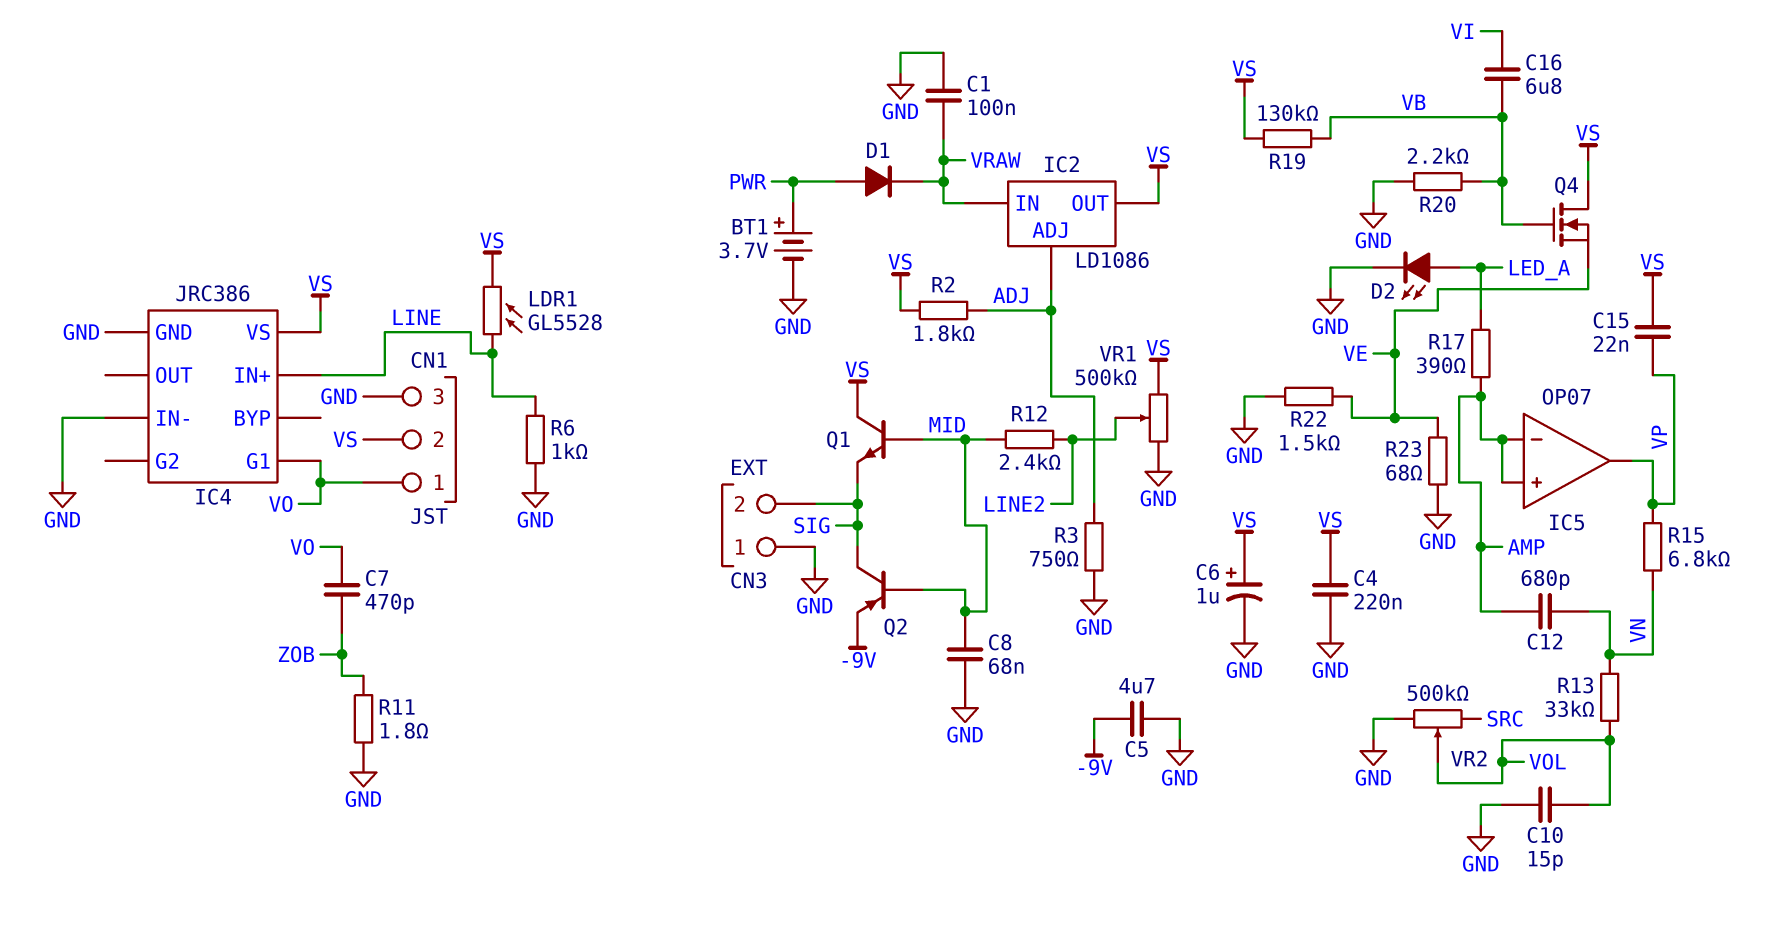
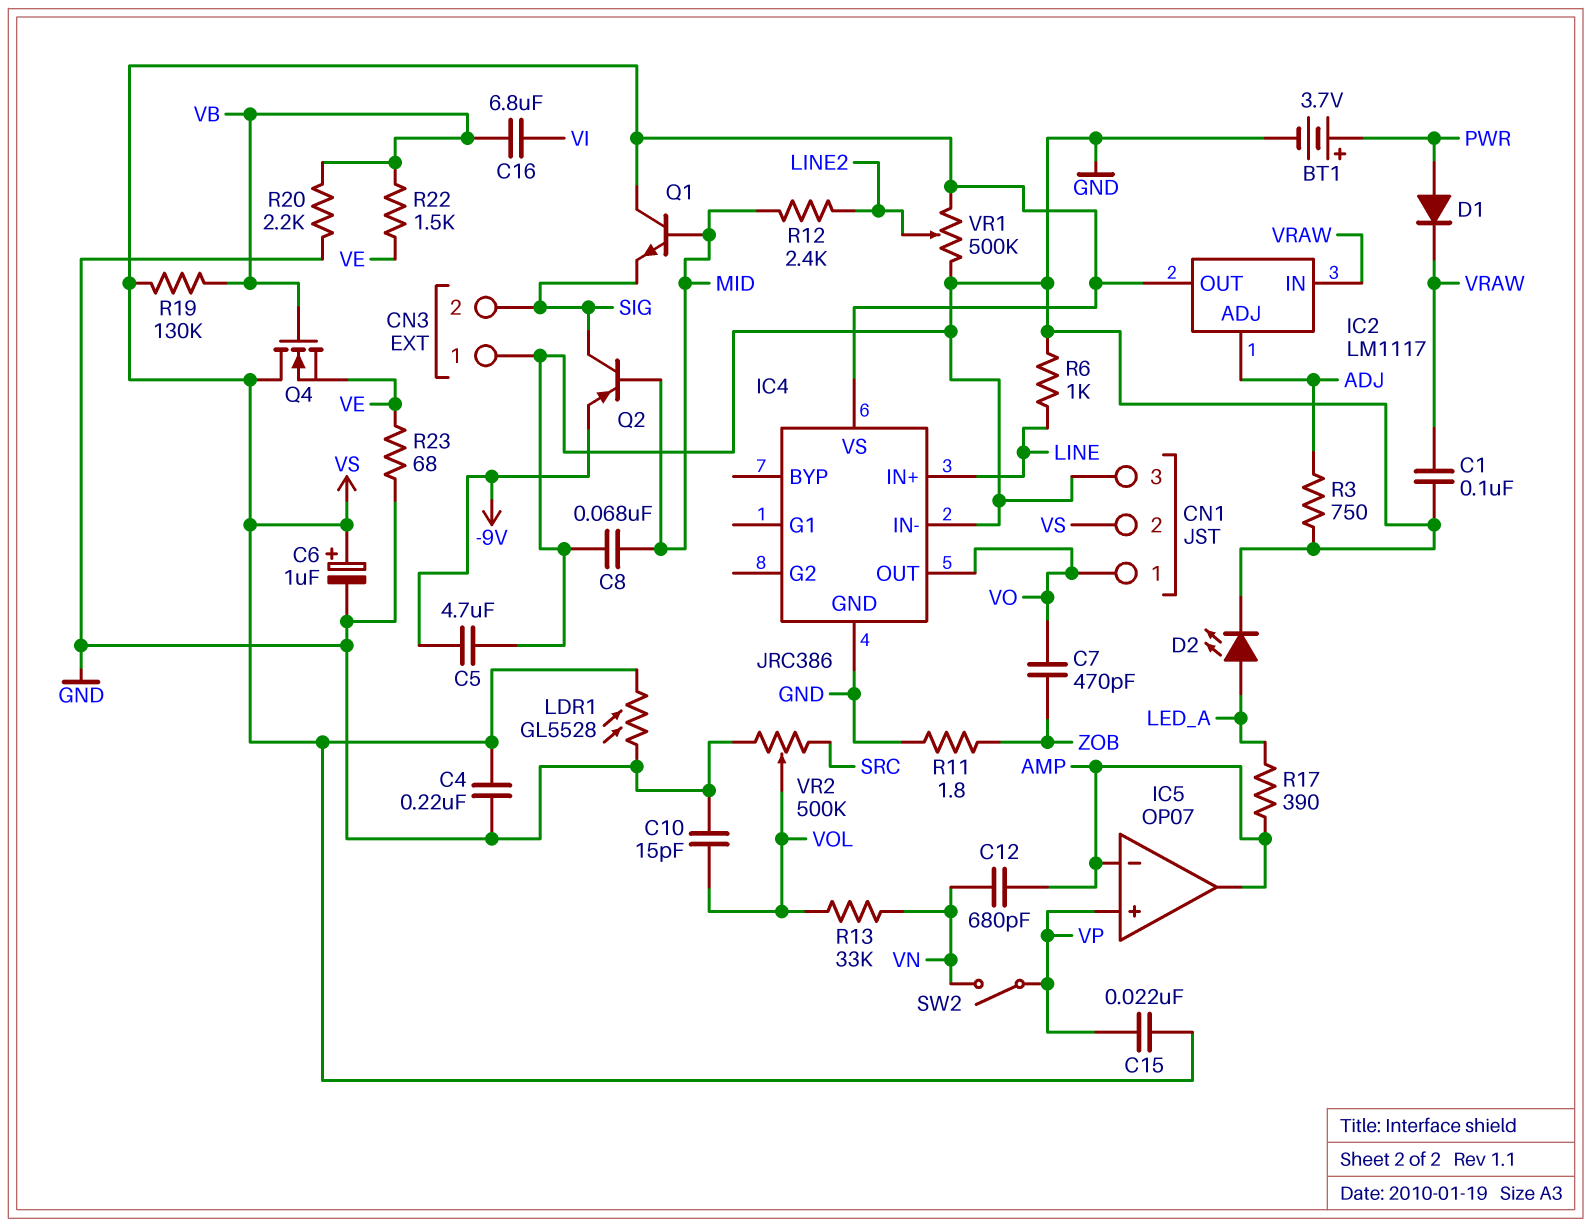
IC2: LD1086 -> LM1117
IC4 pin G1: VO -> none
IC4 pin OUT: none -> VO
IC5 pin in+: AMP -> VP
IC5 pin out: VP -> AMP
LDR1: GL5528 (LINE, VS) -> GL5528 (GND, VS)
R2: 1.8k (ADJ, VS) -> none
R15: 6.8k (VN, VP) -> none
R22: 1.5k (GND, VE) -> 1.5k (VB, VE)
SW2: none -> switch (VN, VP)

